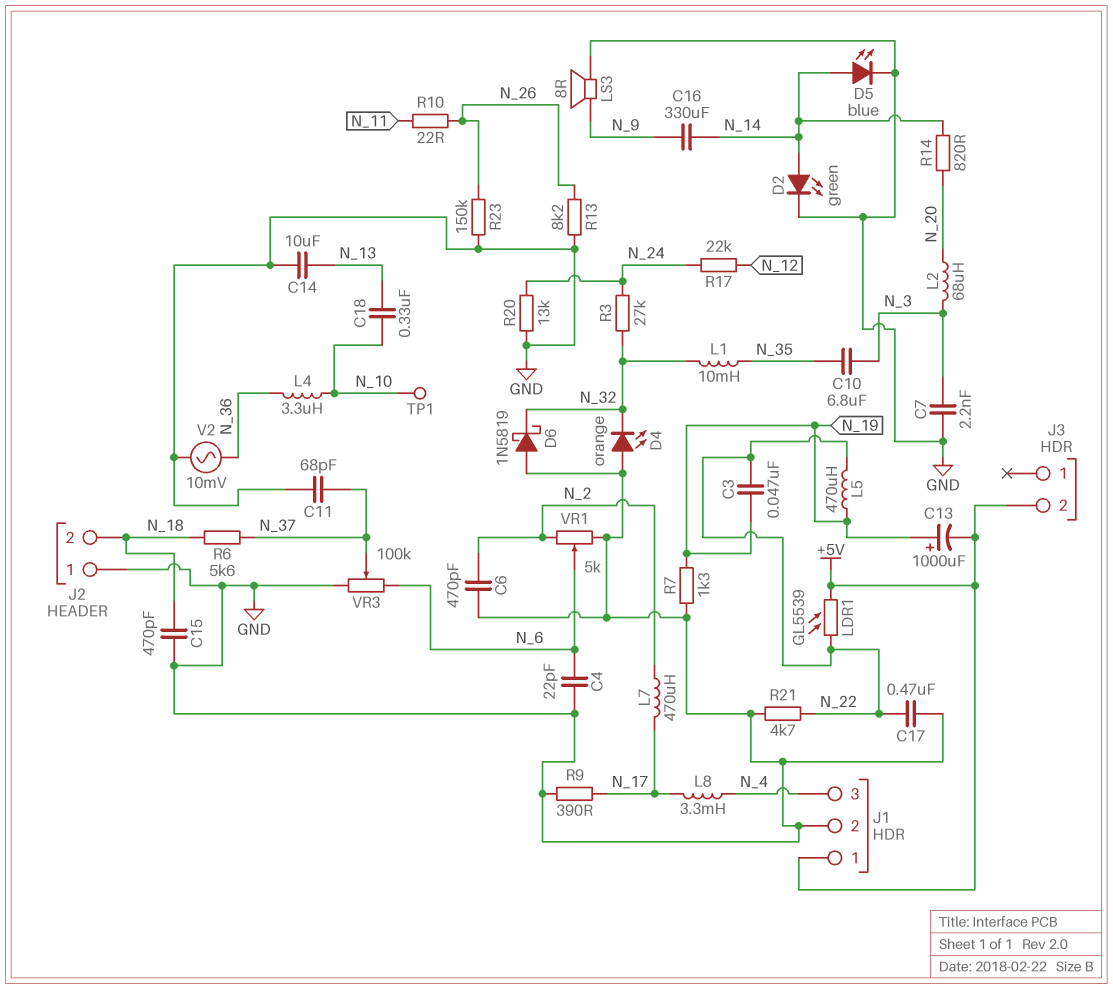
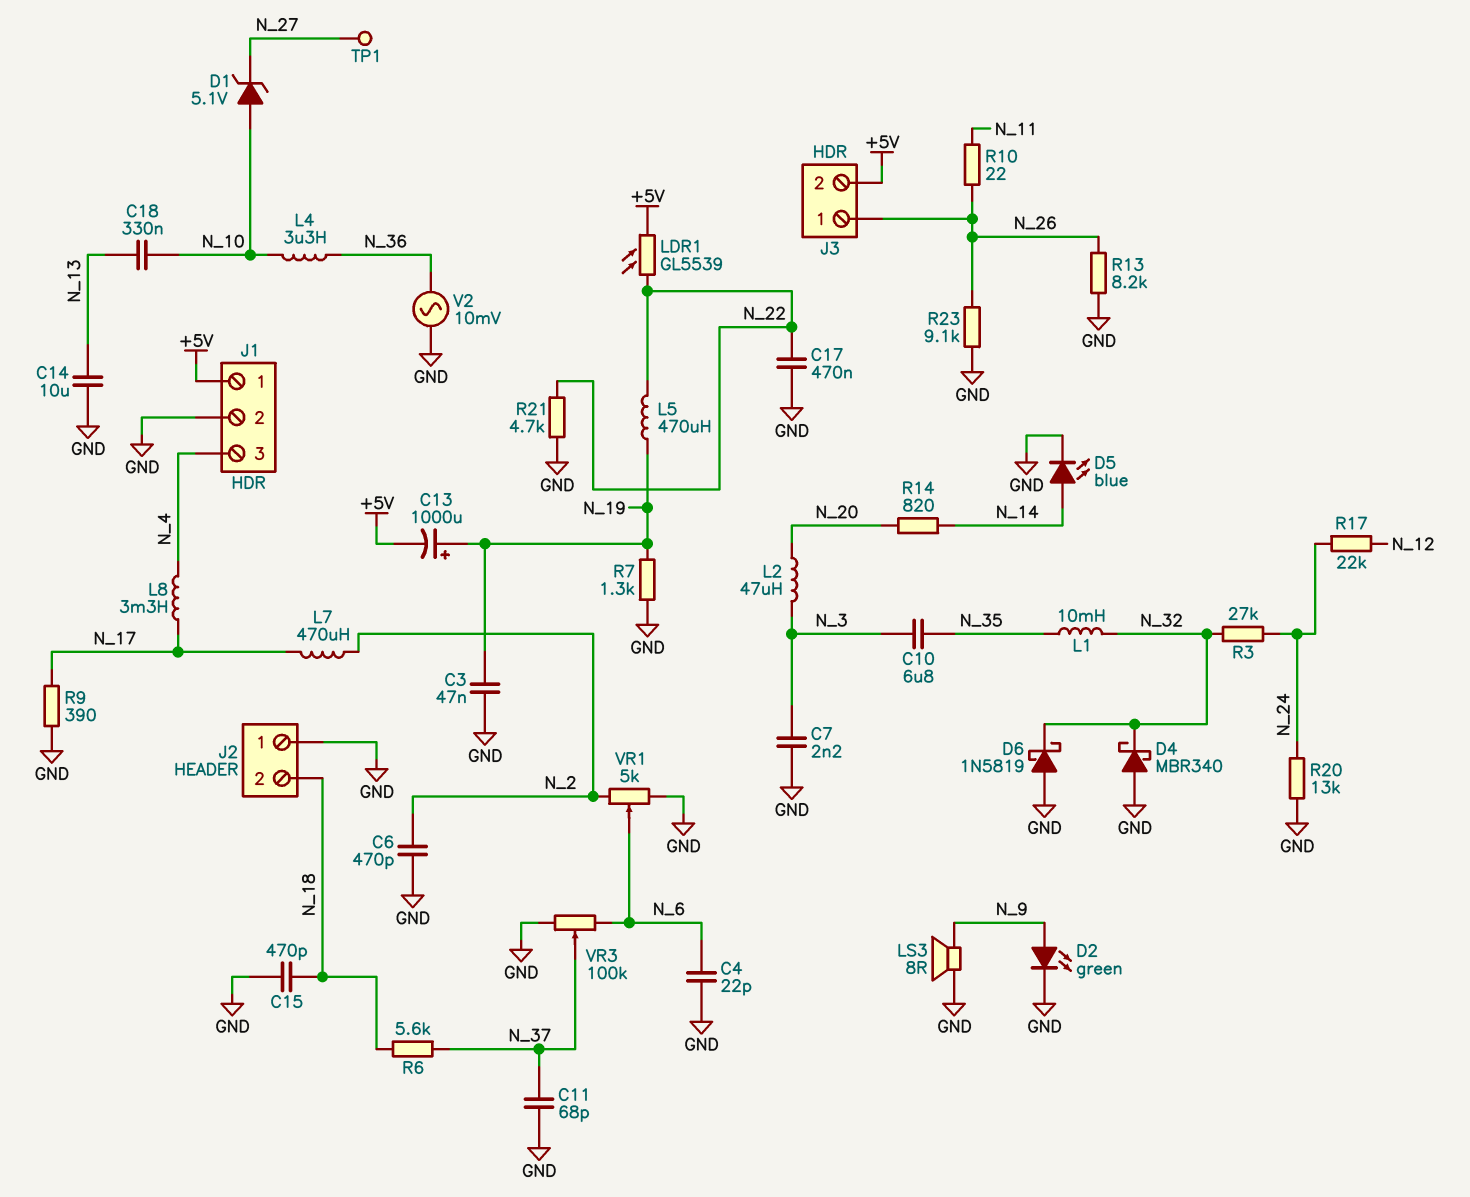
C3: 47nF (N_19, N_22) -> 47nF (GND, N_19)
C16: 330uF (N_9, N_14) -> none
D1: none -> zener 5.1V (A N_10, K N_27)
D2: LED green (A N_14, K GND) -> LED green (A N_9, K GND)
D4: LED orange (A GND, K N_32) -> schottky MBR340 (A GND, K N_32)
J3 pin 1: none -> N_26
L2: 68uH (N_3, N_20) -> 47uH (N_3, N_20)
R23: 150k (GND, N_26) -> 9.1k (GND, N_26)
TP1: test point (N_10) -> test point (N_27)

